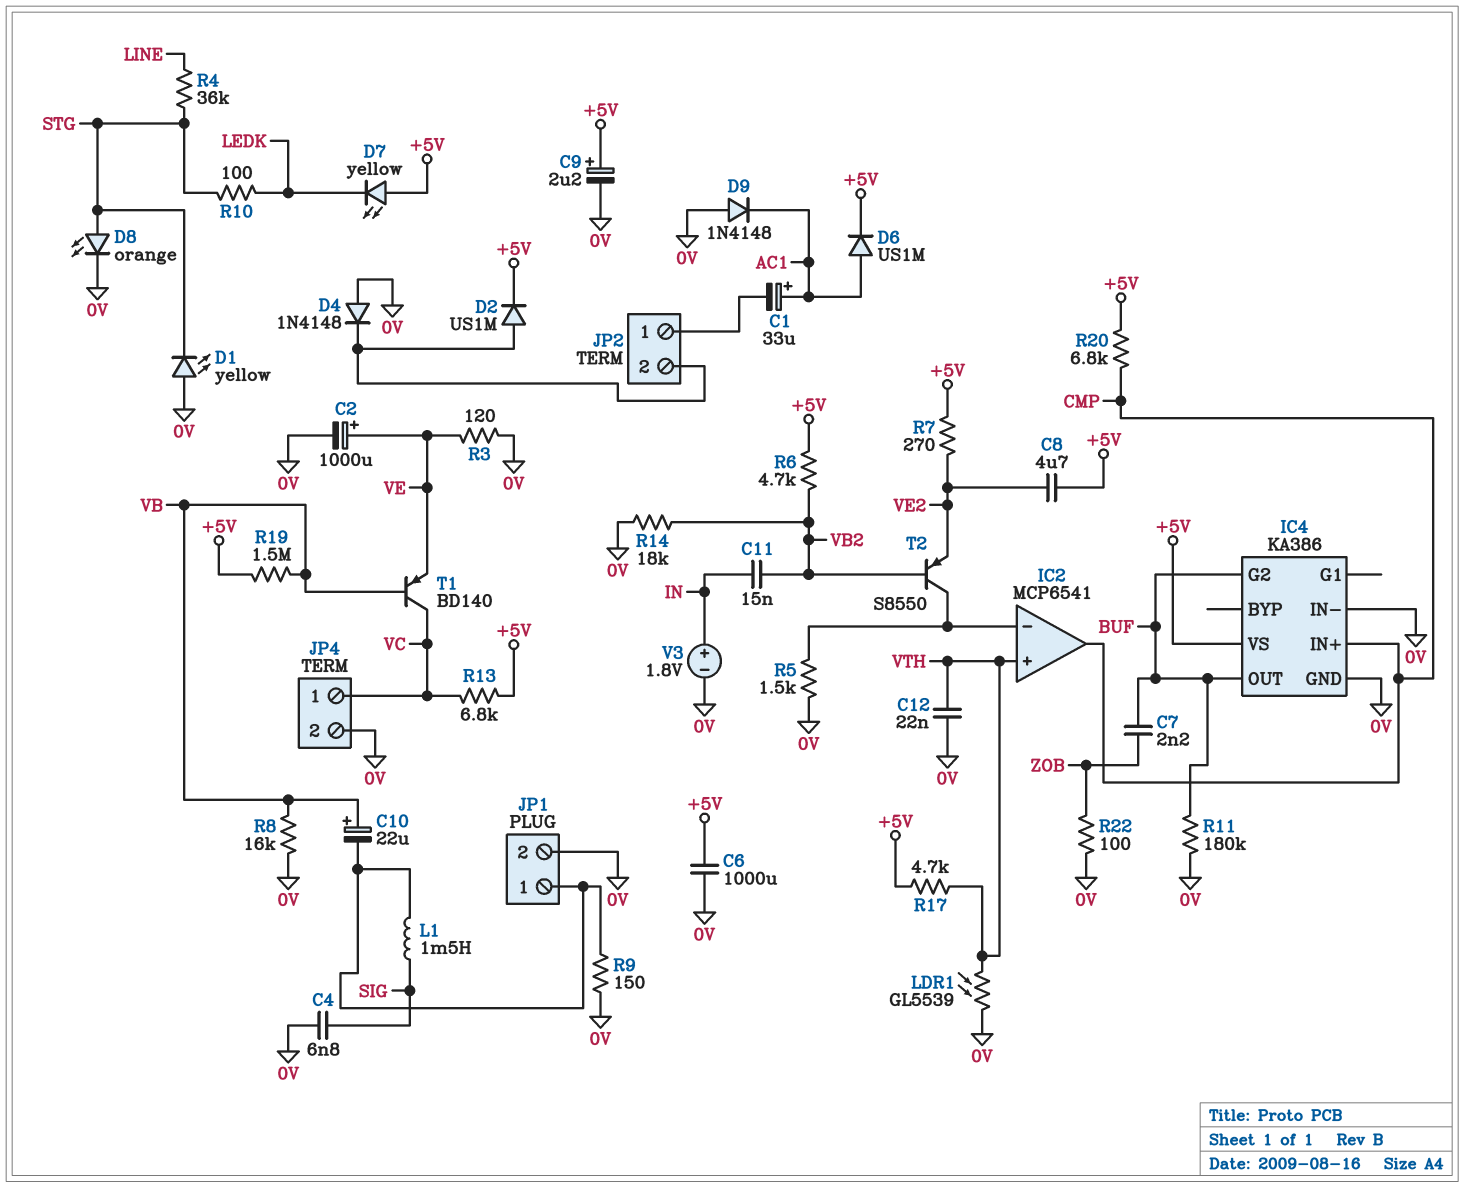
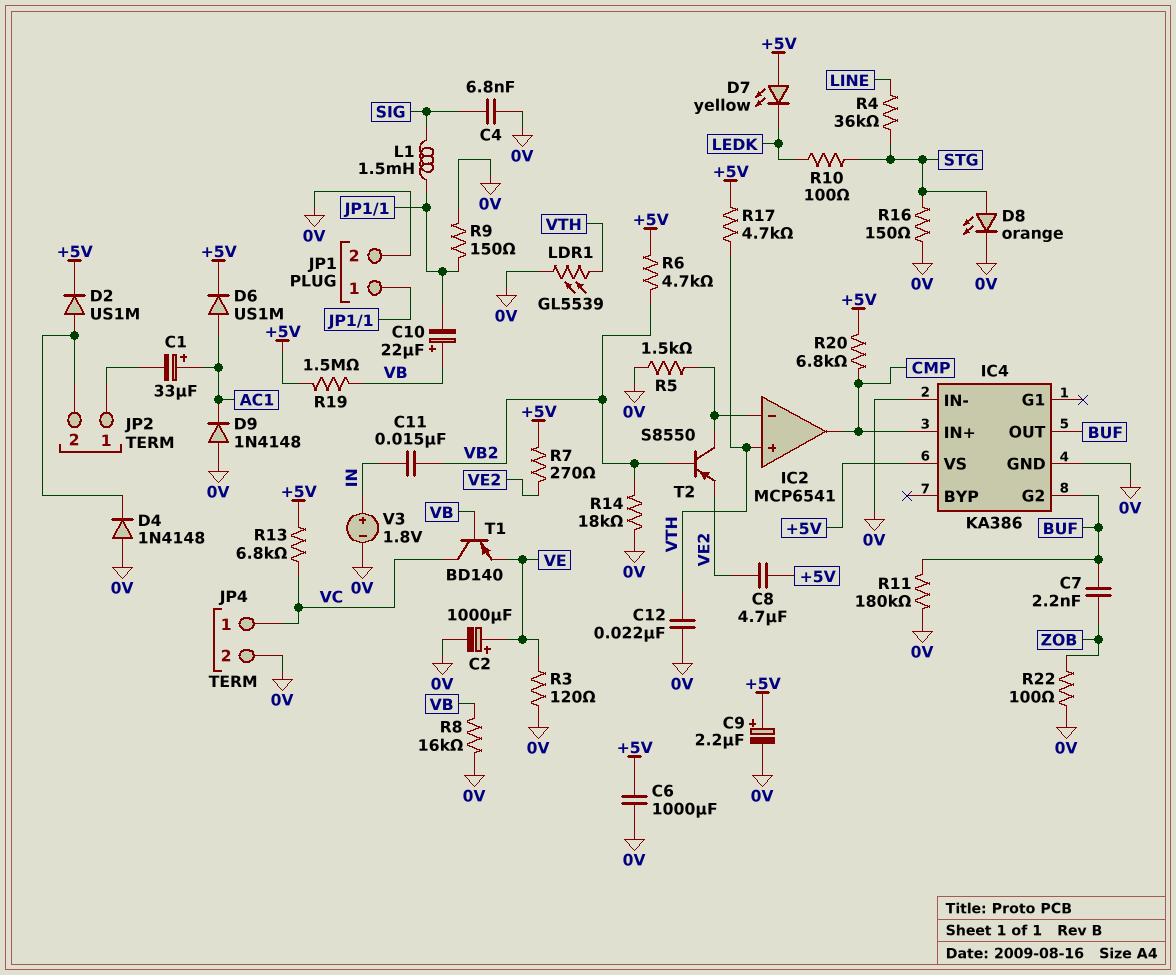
D1: LED yellow (A 0V, K STG) -> none
R16: none -> 150 (0V, STG)

